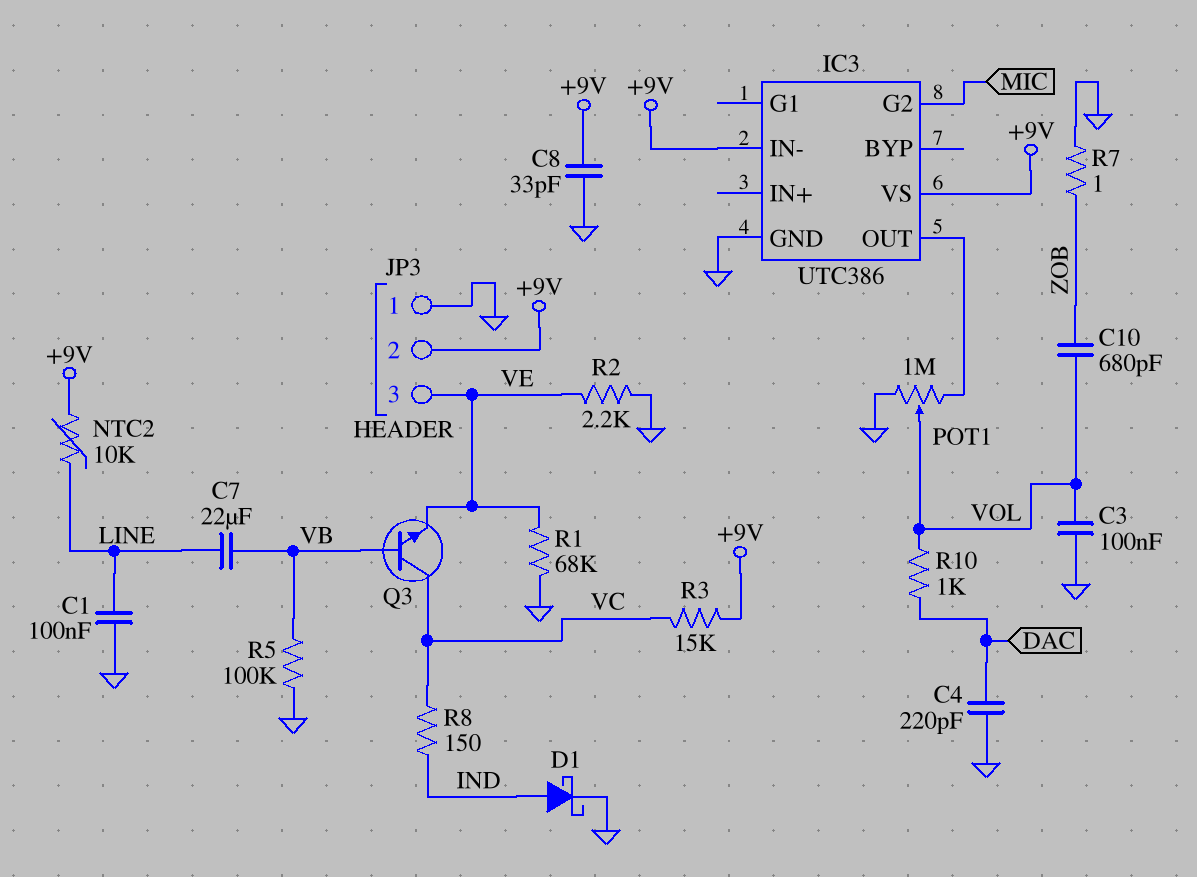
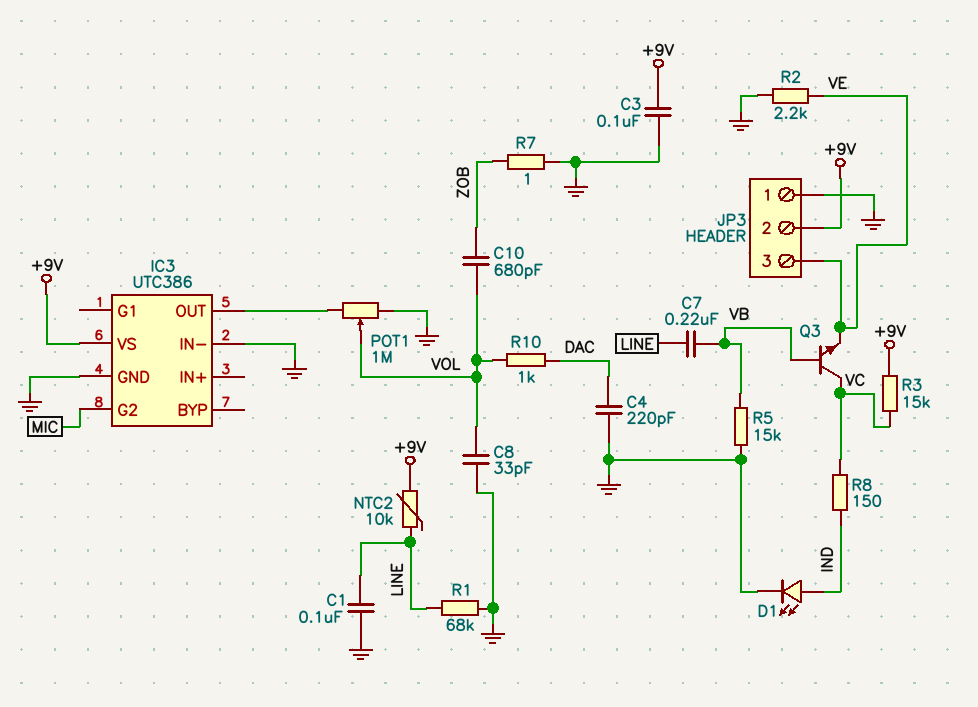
C3: 100nF (GND, VOL) -> 100nF (+9V, GND)
C7: 22uF (LINE, VB) -> 220nF (LINE, VB)
C8: 33pF (+9V, GND) -> 33pF (GND, VOL)
D1: schottky (A IND, K GND) -> LED (A IND, K GND)
IC3 pin IN-: +9V -> GND
R1: 68k (GND, VE) -> 68k (GND, LINE)
R5: 100k (GND, VB) -> 15k (GND, VB)

